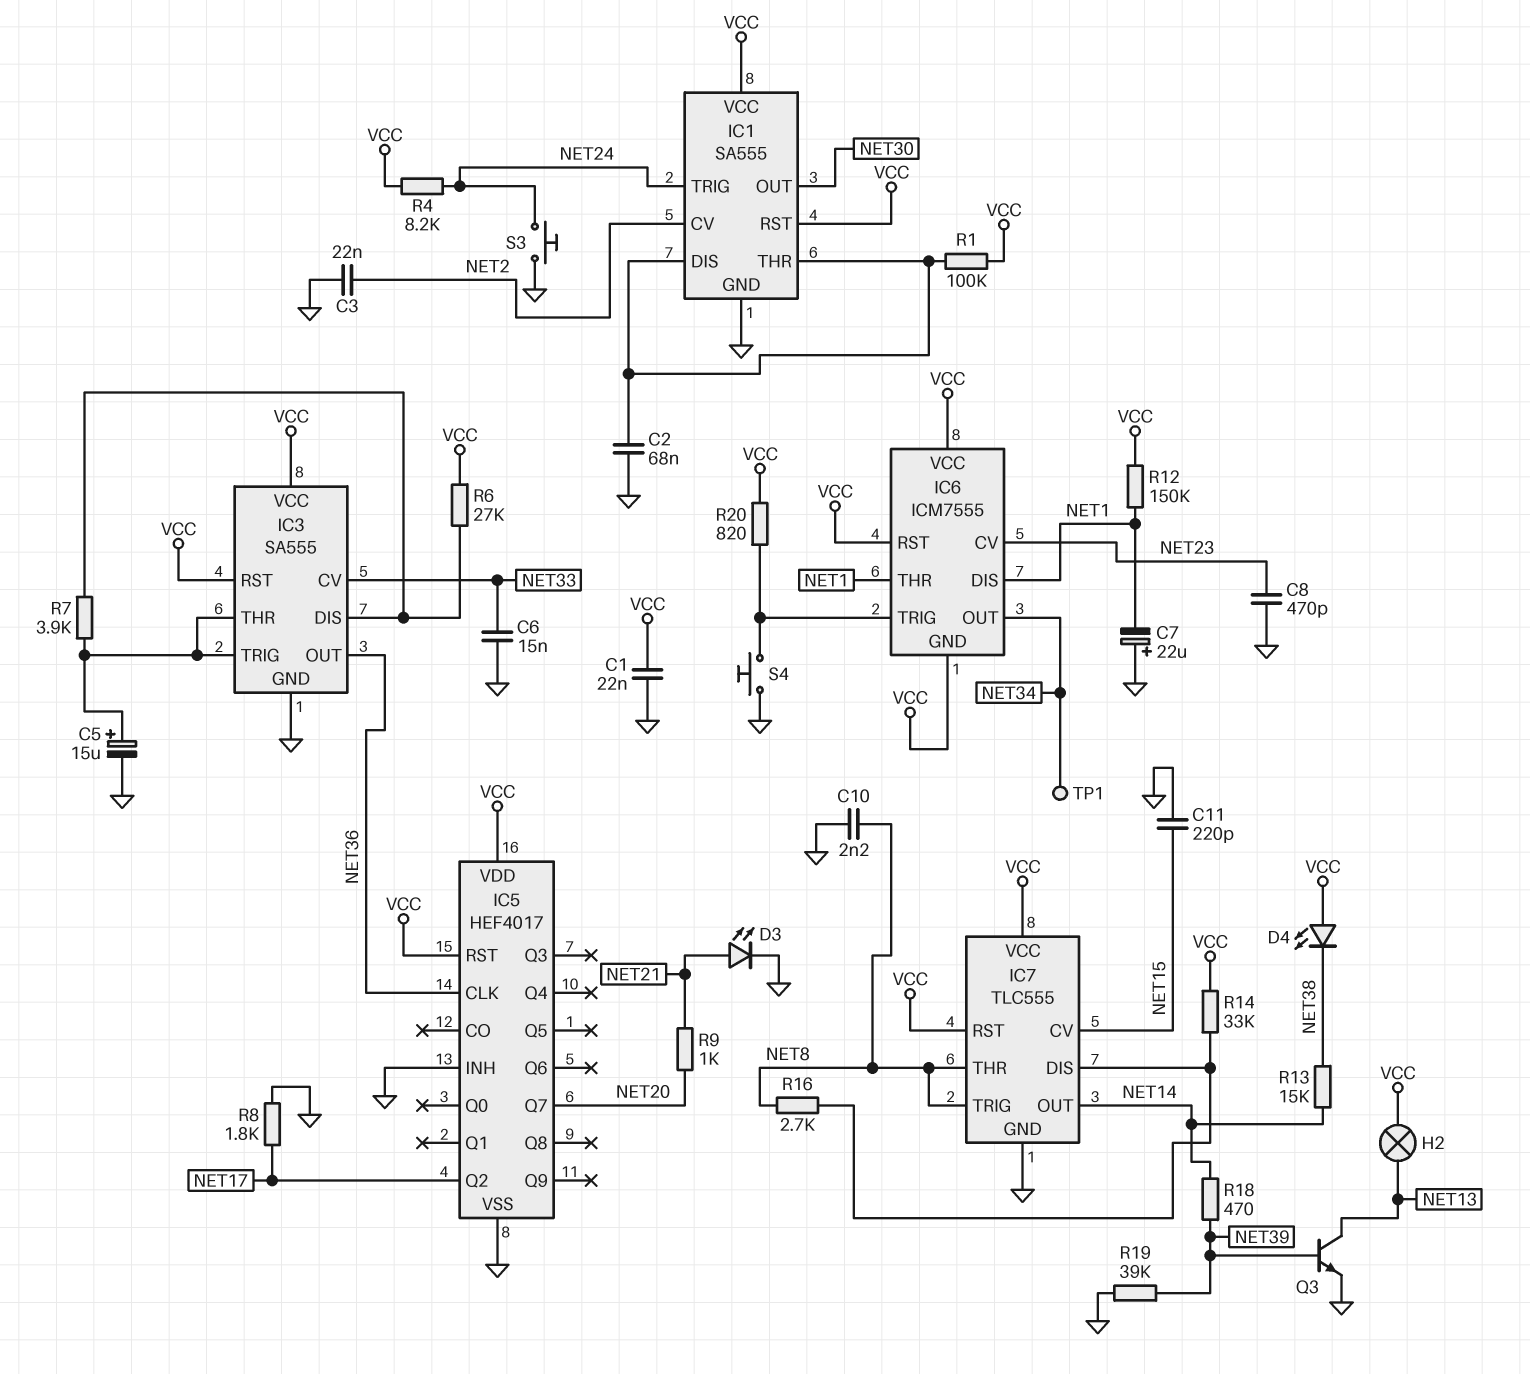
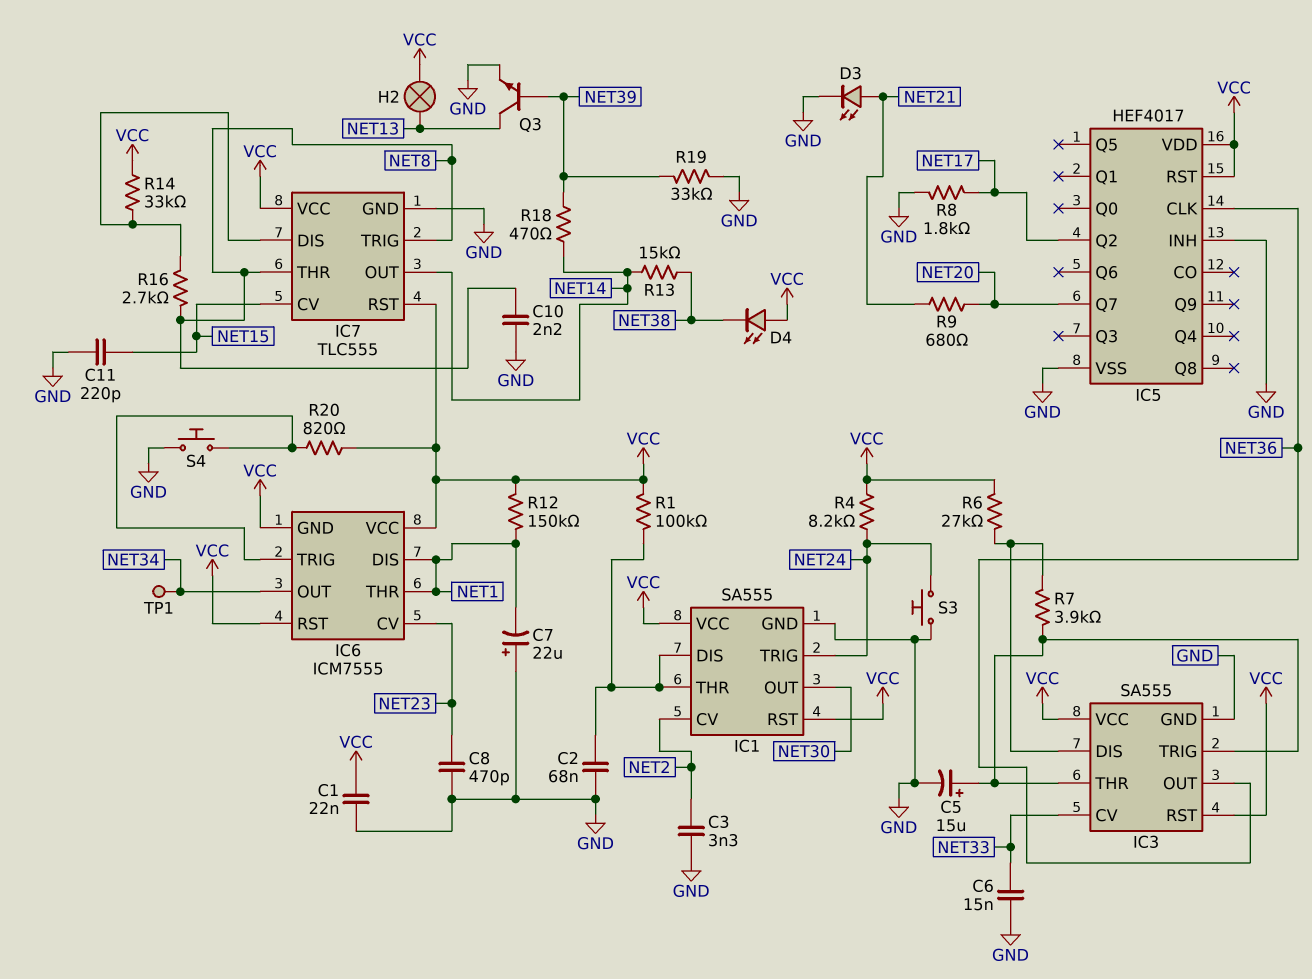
C3: 22nF (GND, NET2) -> 3.3nF (GND, NET2)
R9: 1k (NET20, NET21) -> 680 (NET20, NET21)
R19: 39k (GND, NET39) -> 33k (GND, NET39)

